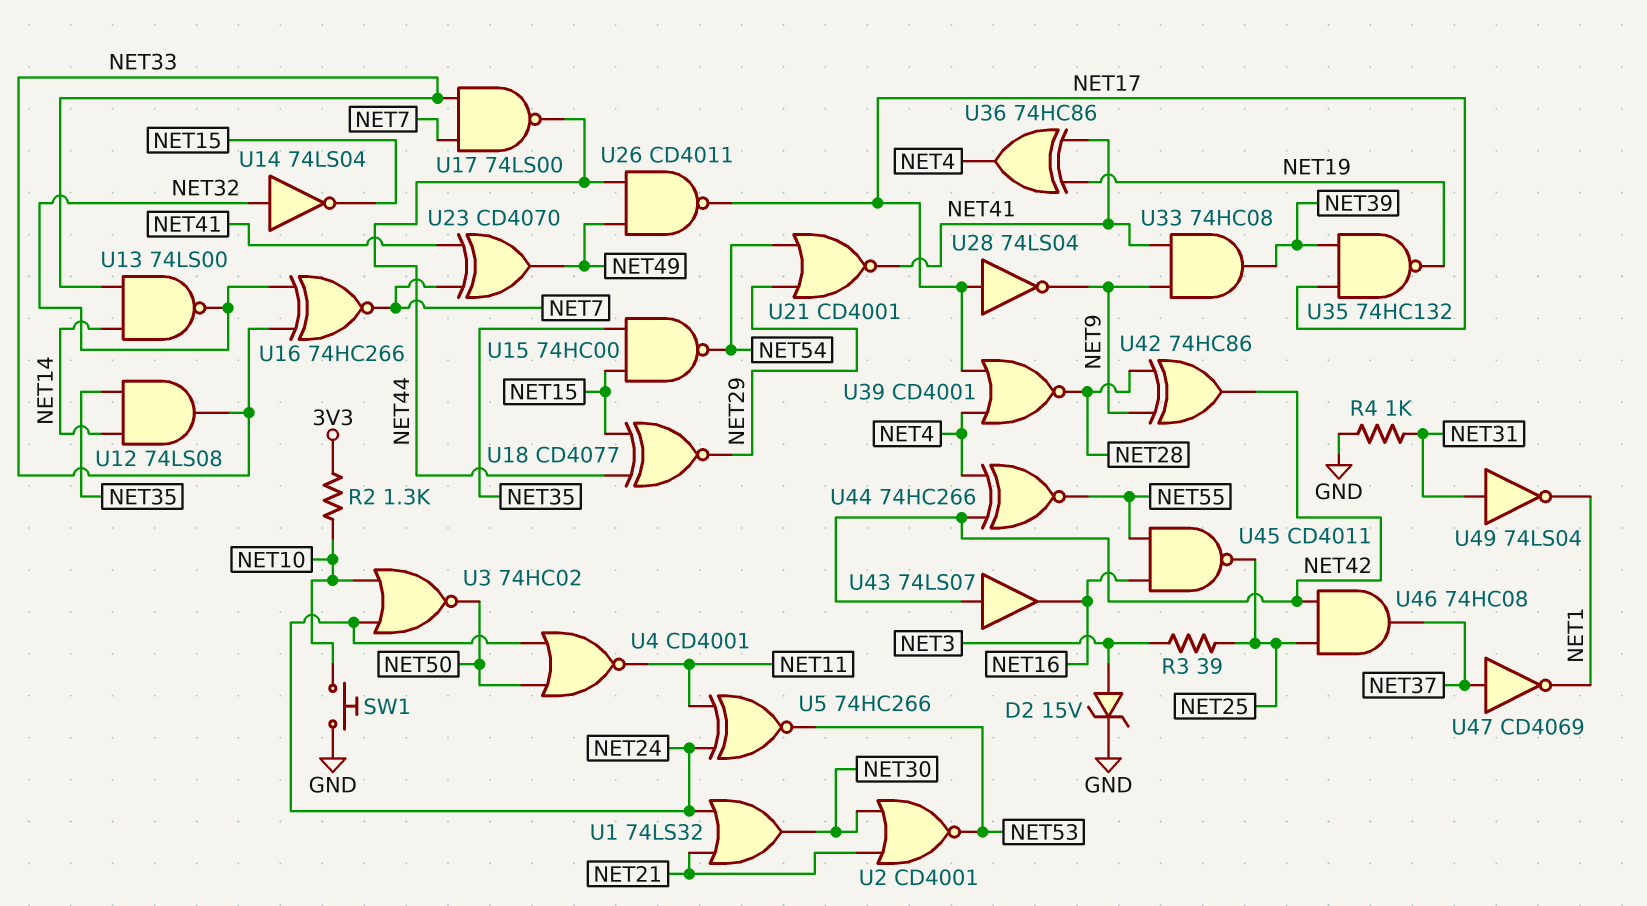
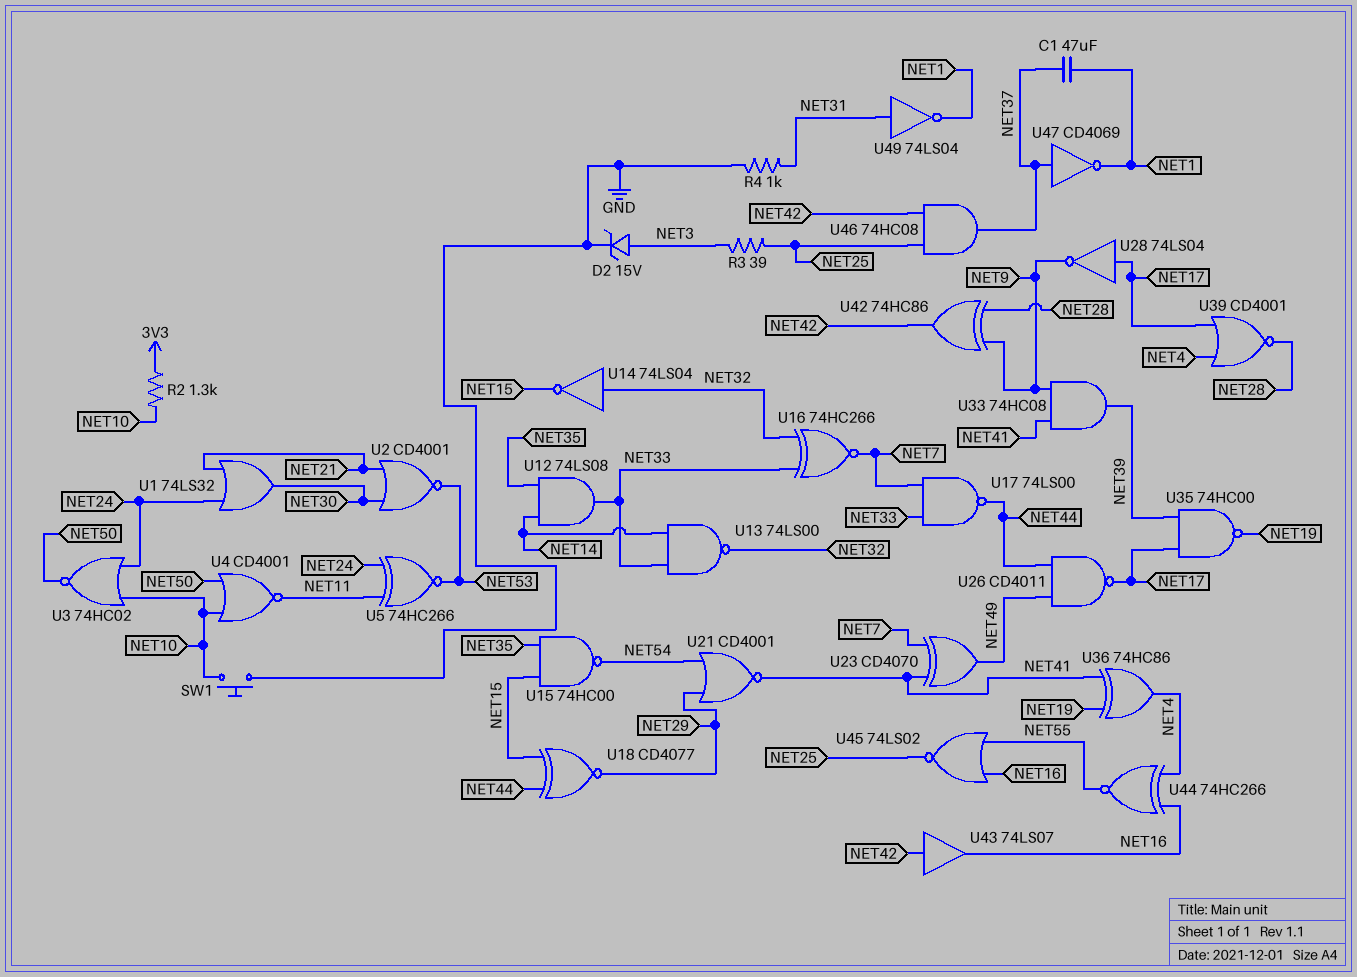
C1: none -> 47uF (NET1, NET37)
U4: NOR CD4001 (in NET24, in NET50, out NET11) -> NOR CD4001 (in NET10, in NET50, out NET11)
U35: NAND 74HC132 (in NET17, in NET39, out NET19) -> NAND 74HC00 (in NET17, in NET39, out NET19)
U44: XNOR 74HC266 (in NET4, in NET42, out NET55) -> XNOR 74HC266 (in NET4, in NET16, out NET55)
U45: NAND CD4011 (in NET16, in NET55, out NET25) -> NOR 74LS02 (in NET16, in NET55, out NET25)

